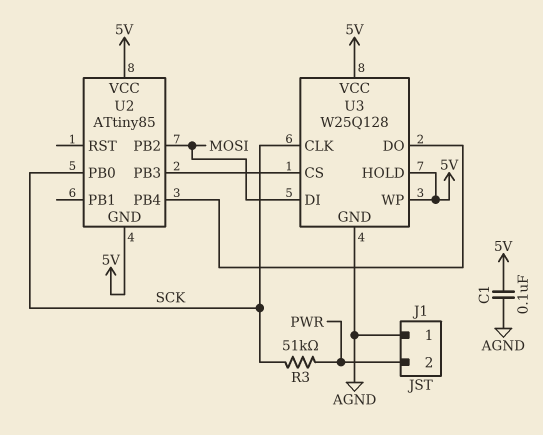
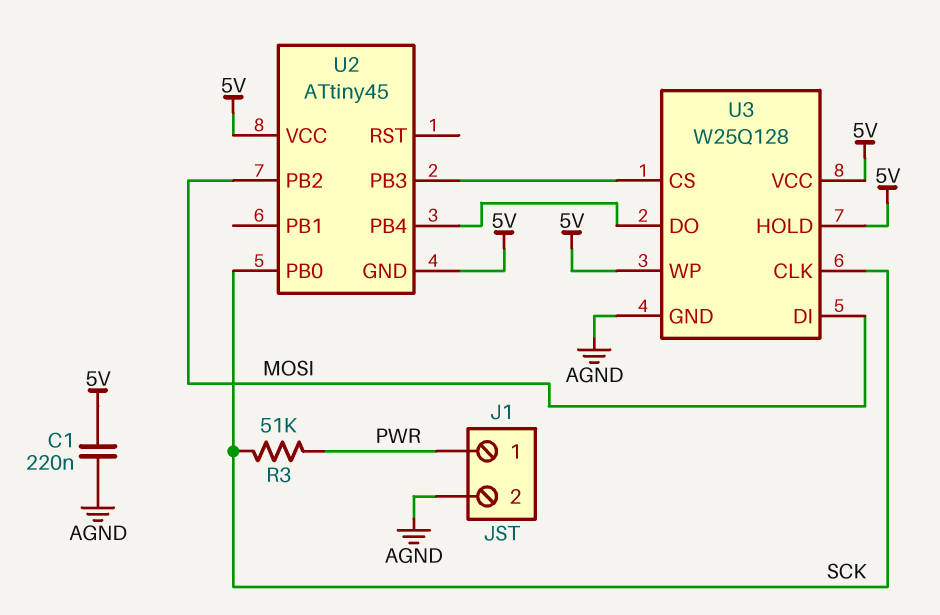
C1: 100nF (5V, AGND) -> 220nF (5V, AGND)
J1 pin 1: AGND -> PWR
J1 pin 2: PWR -> AGND
U2: ATtiny85 -> ATtiny45

